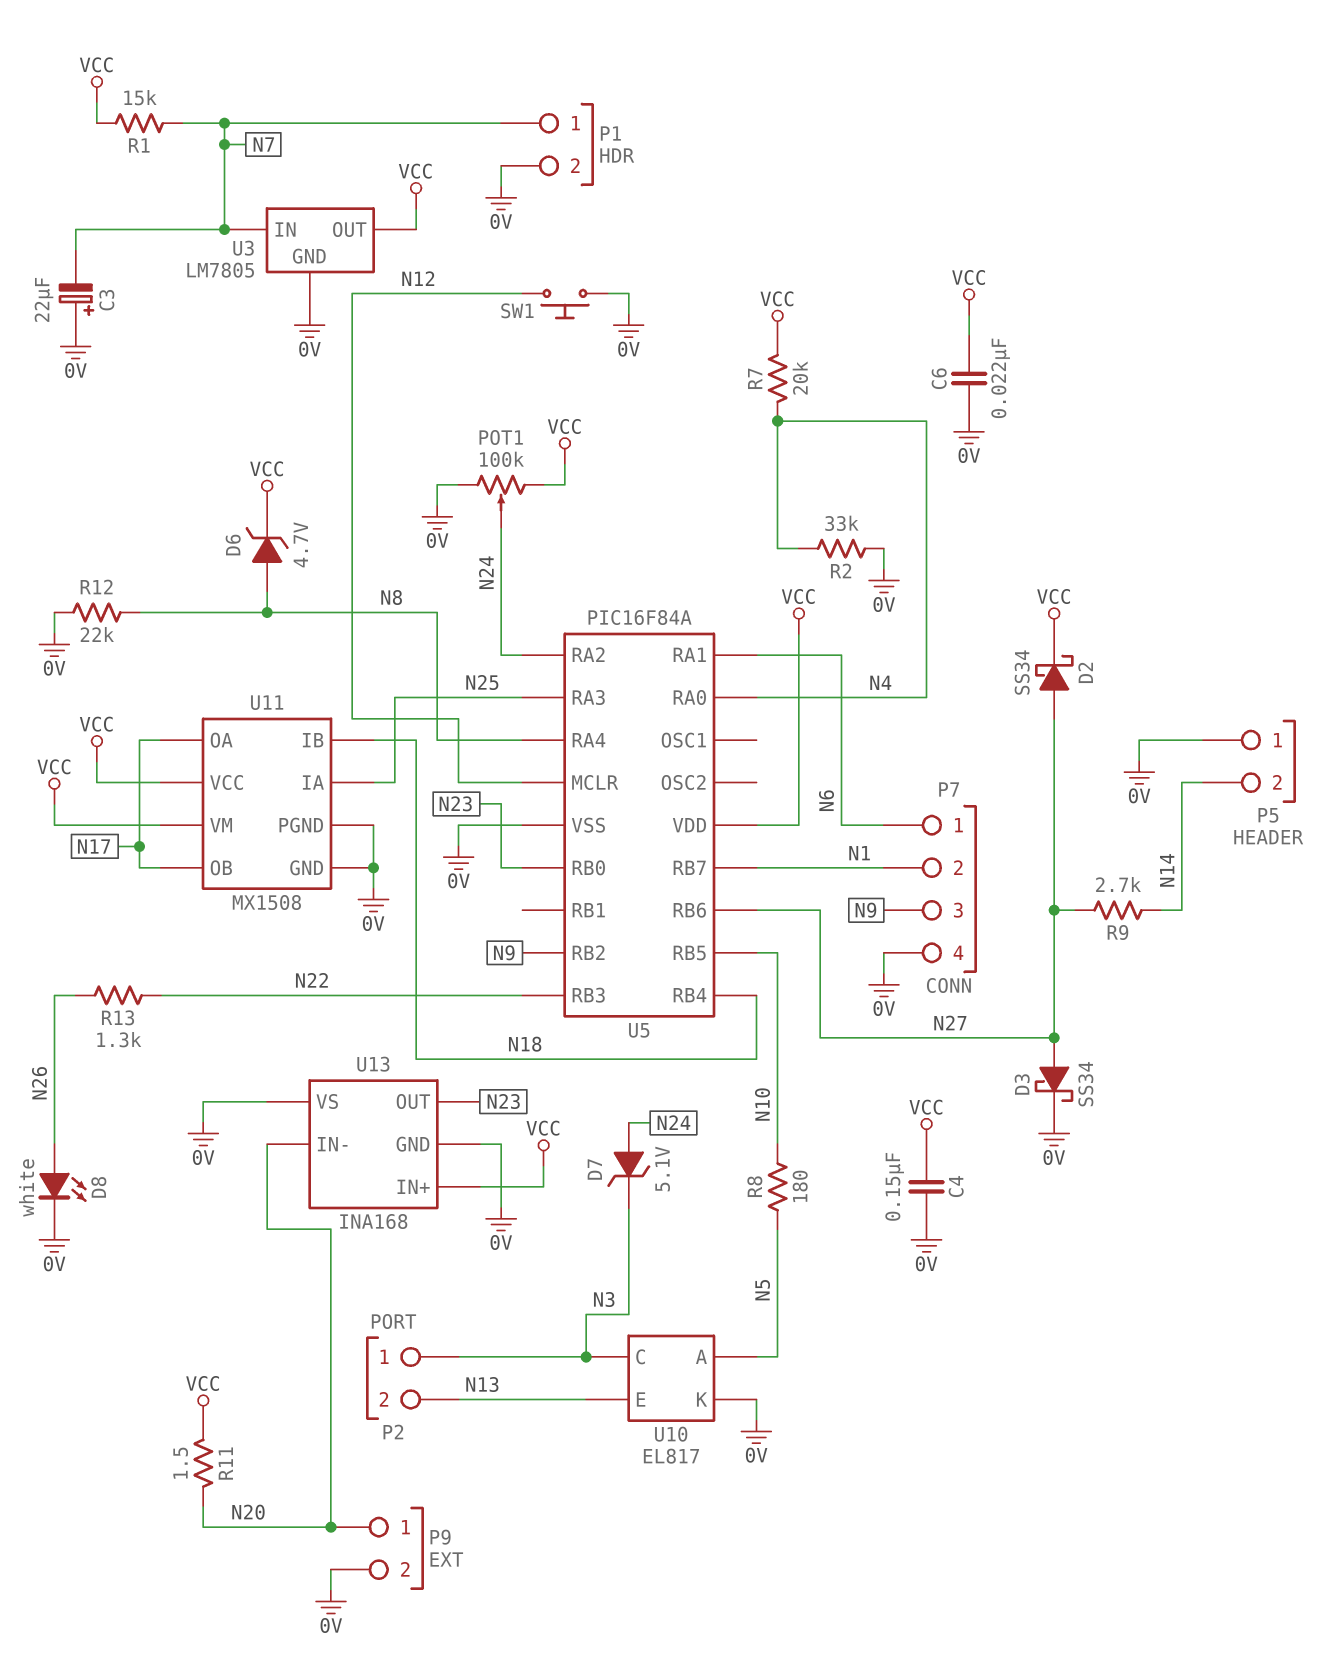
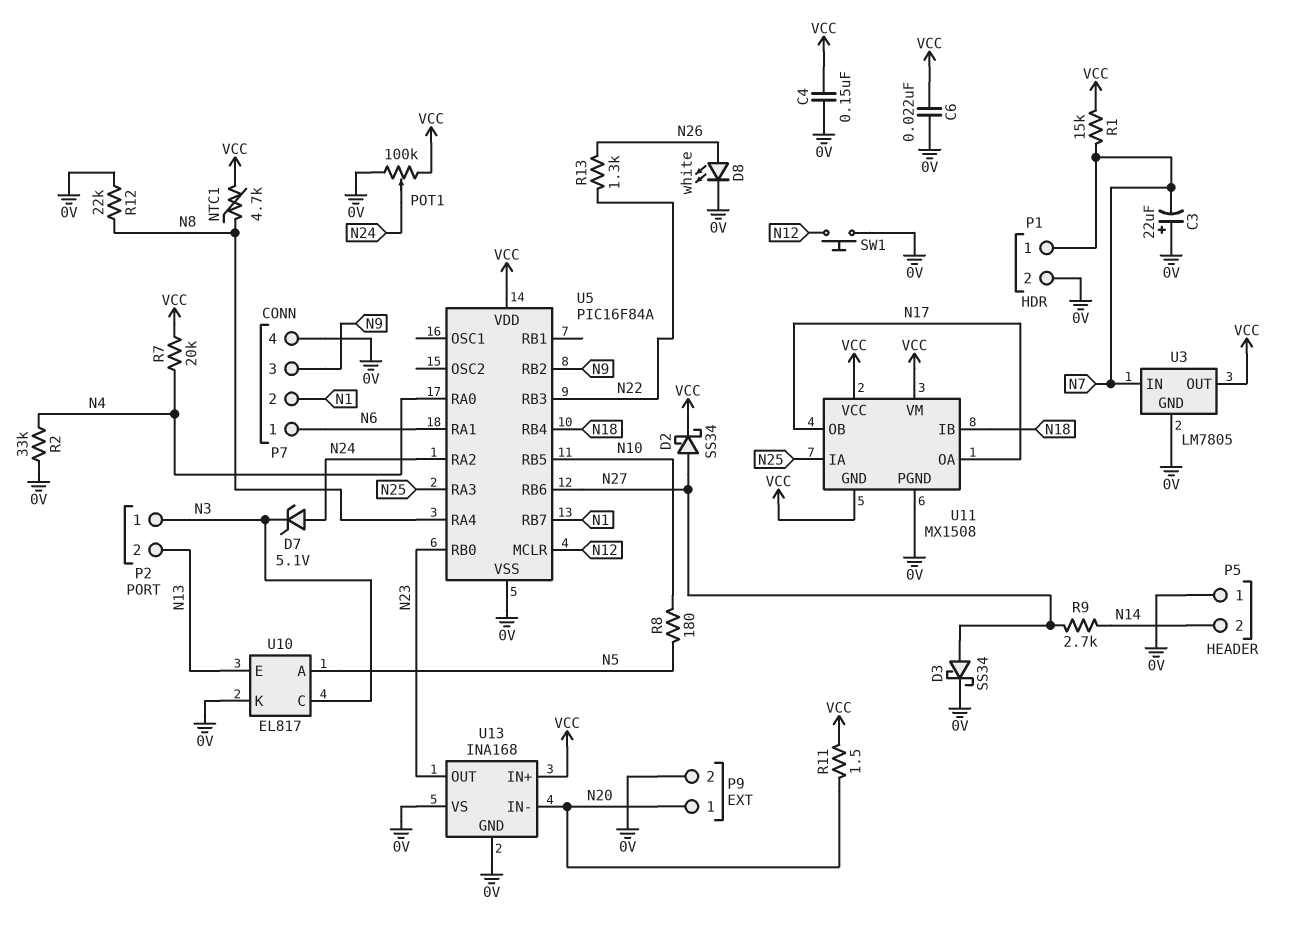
D6: zener 4.7V (A N8, K VCC) -> none
NTC1: none -> 4.7k (N8, VCC)
U11 pin GND: 0V -> VCC

